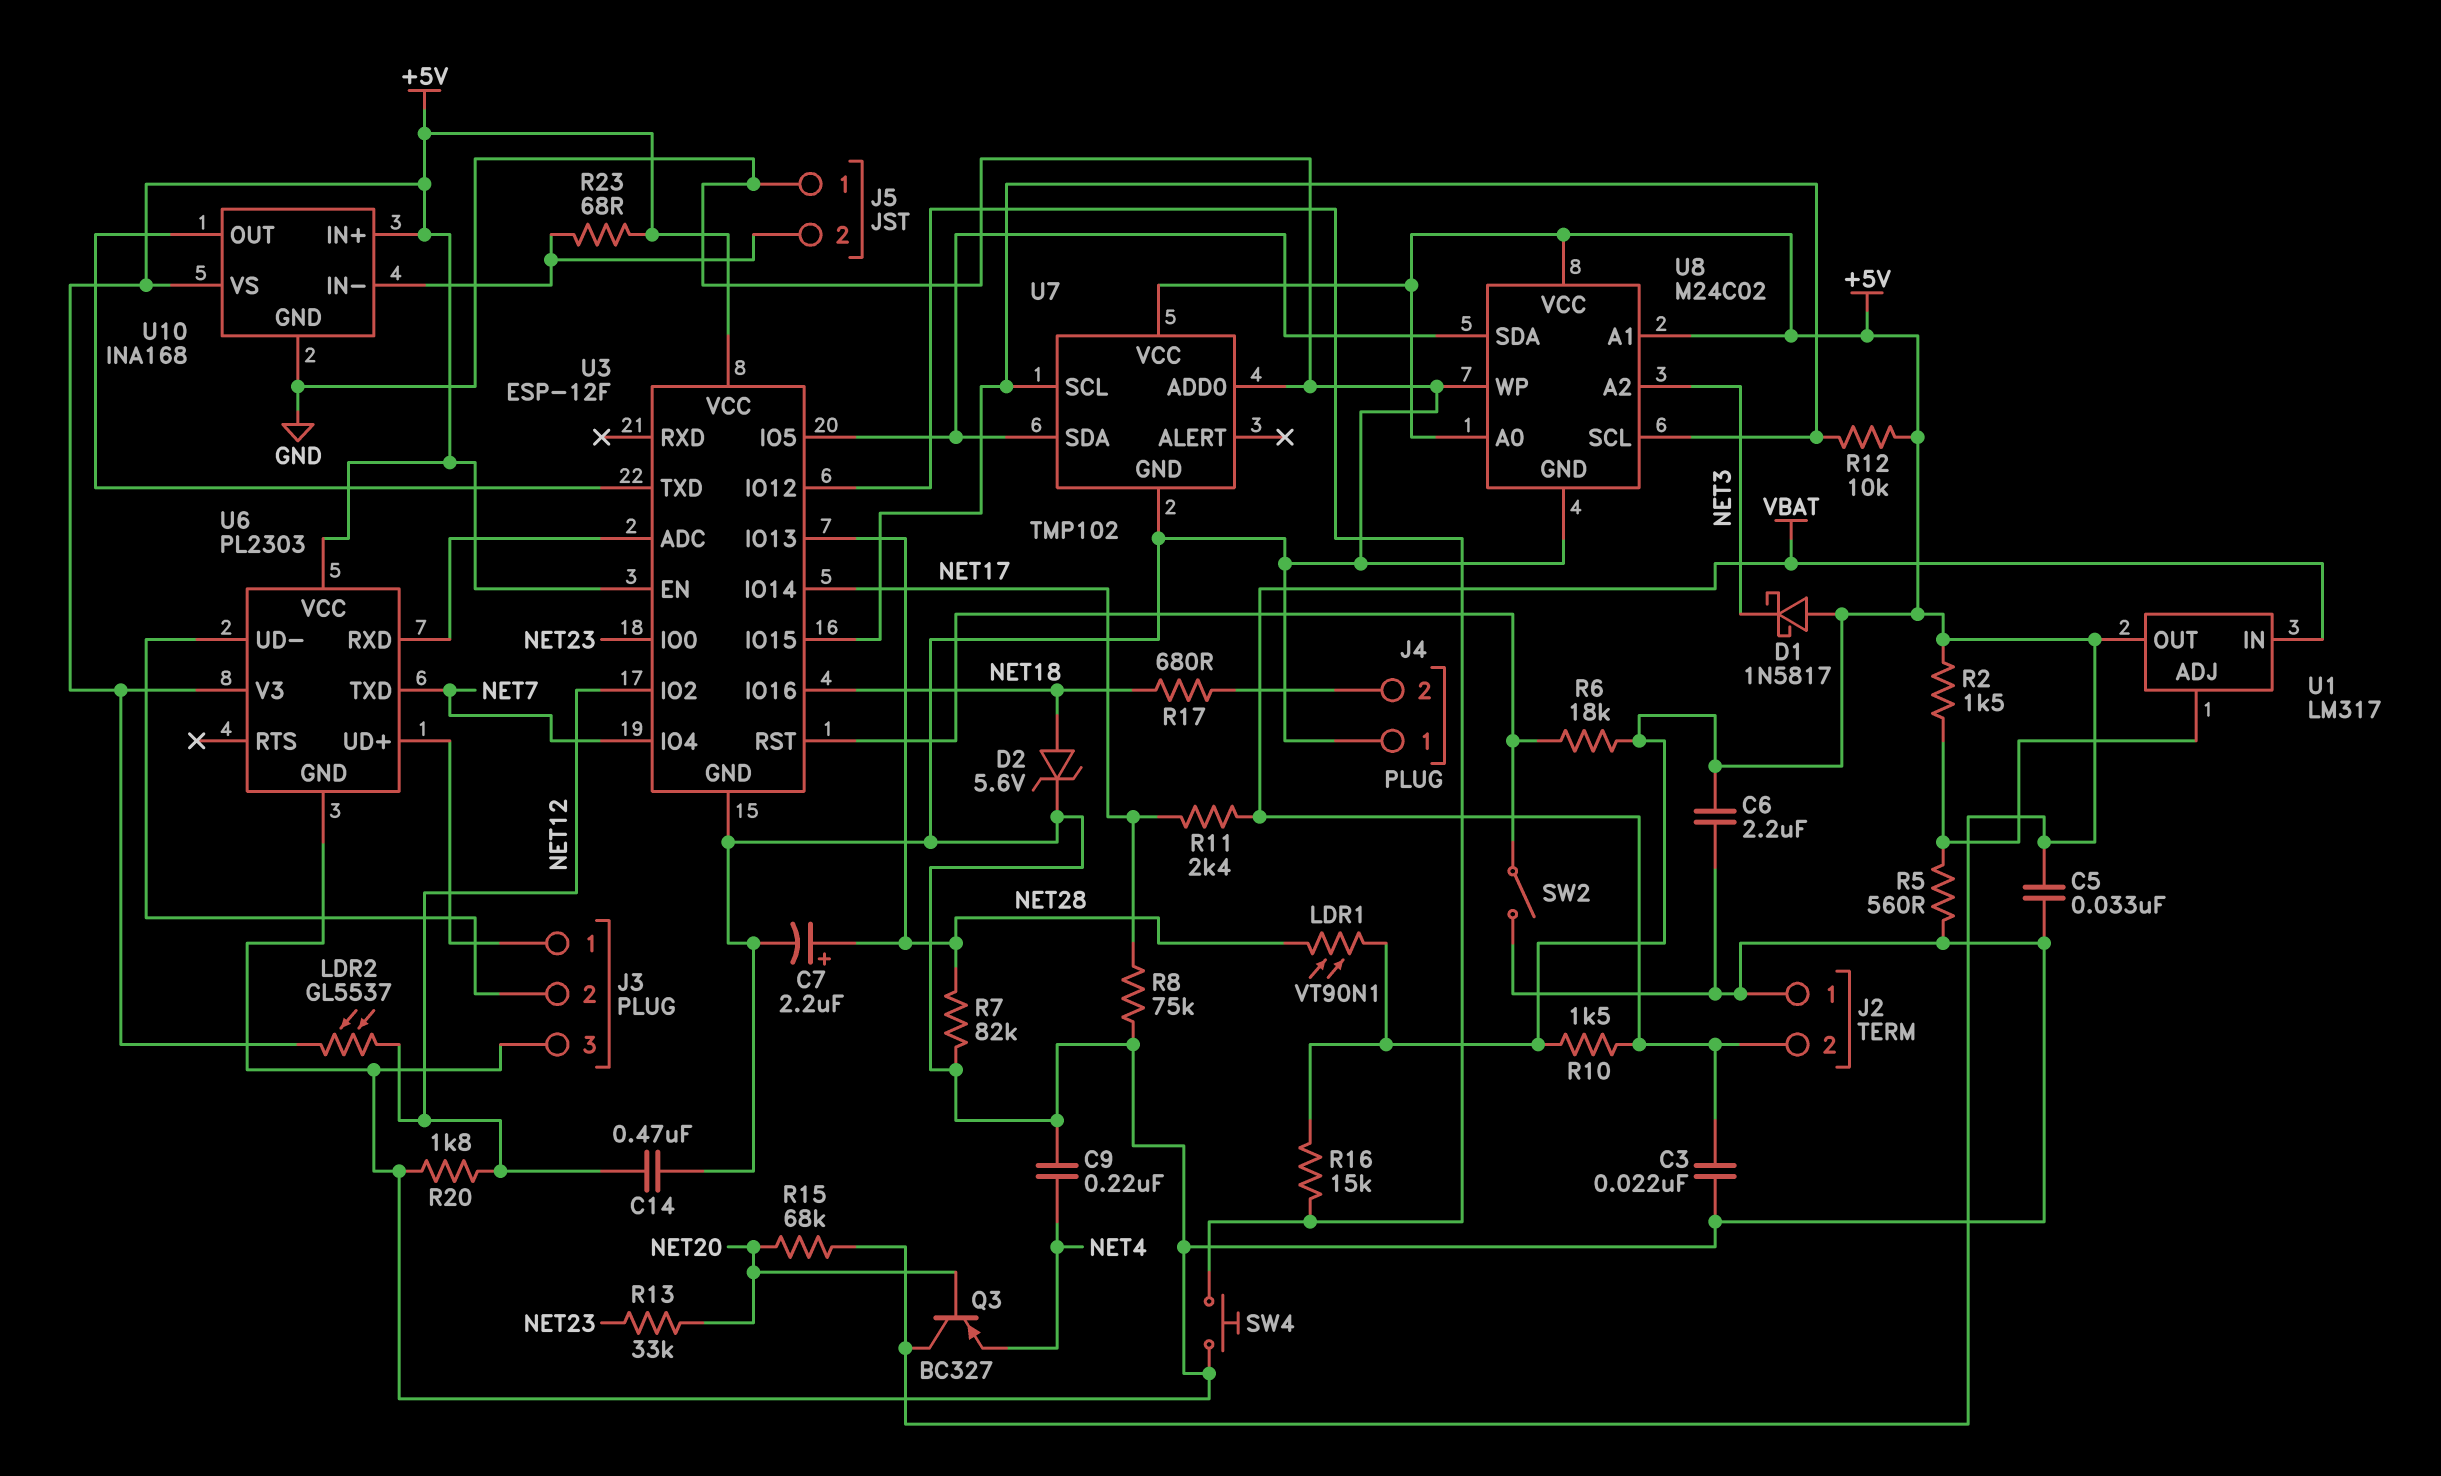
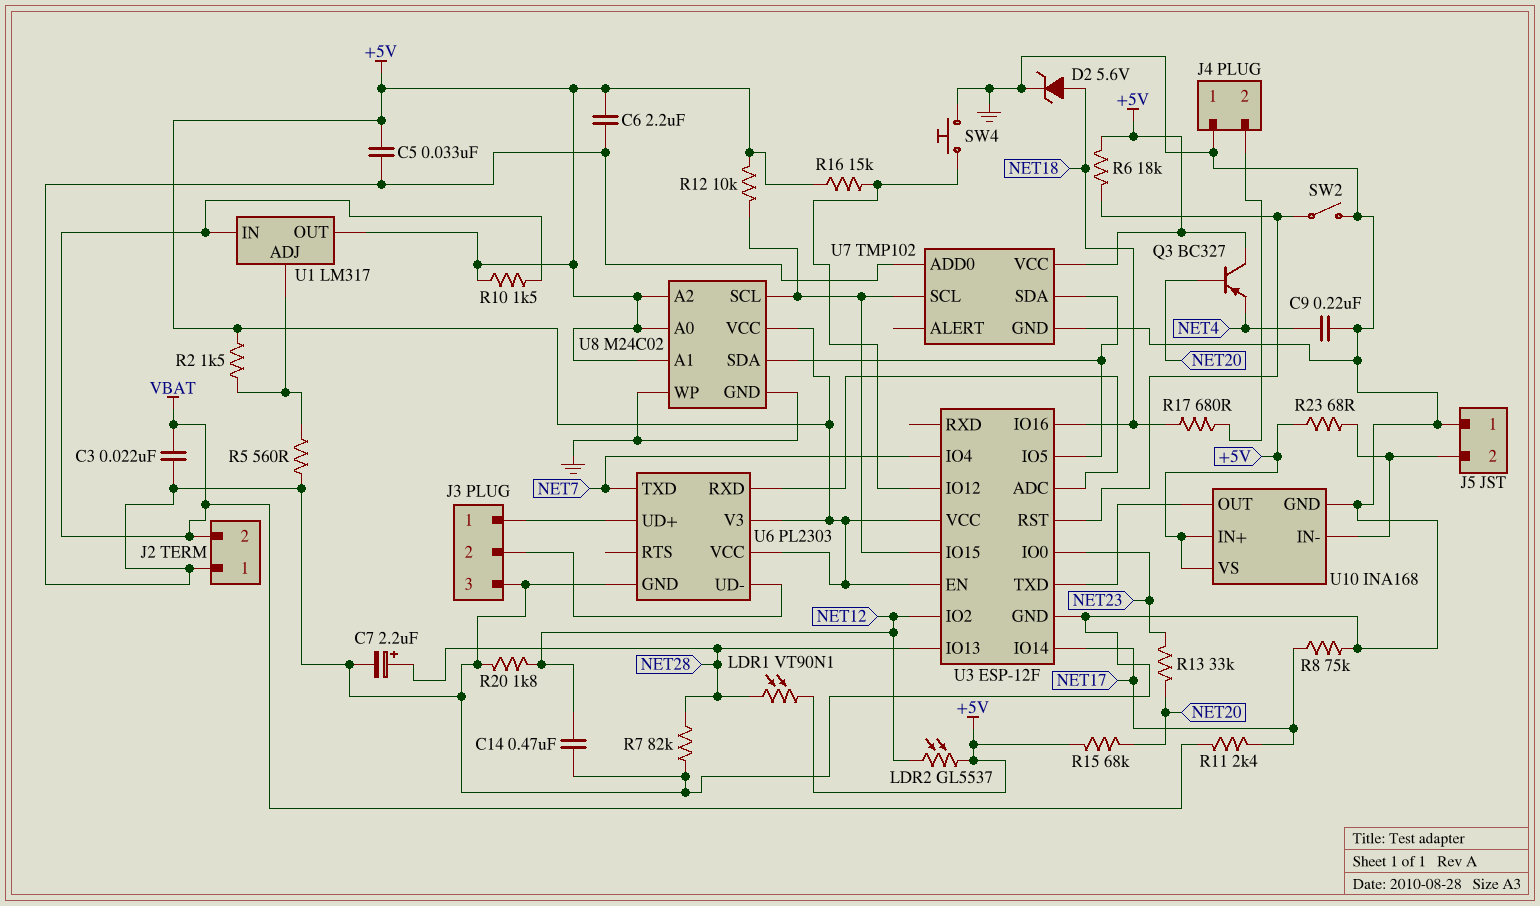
D1: schottky 1N5817 (A +5V, K NET3) -> none
U8 pin A2: NET3 -> +5V

